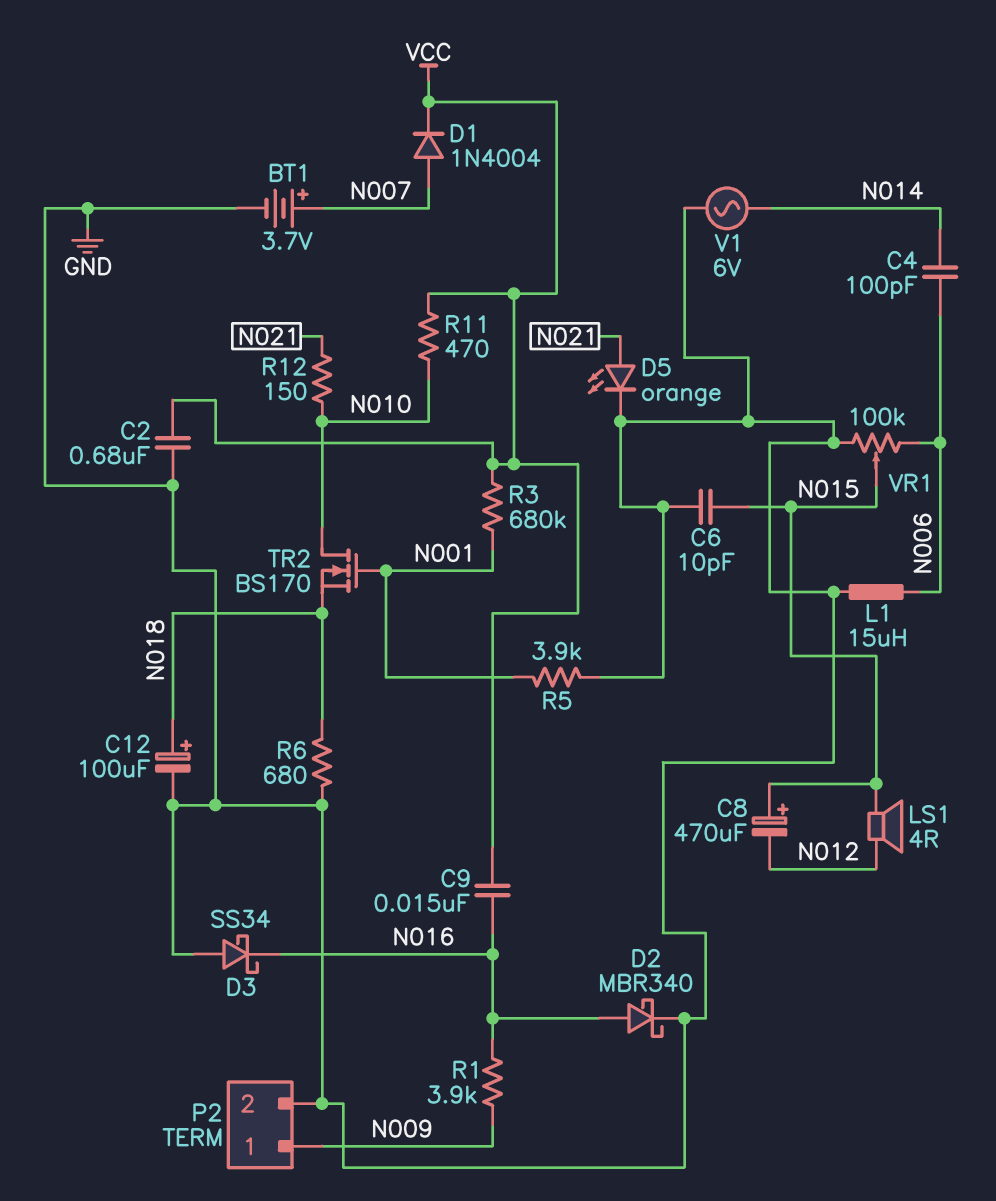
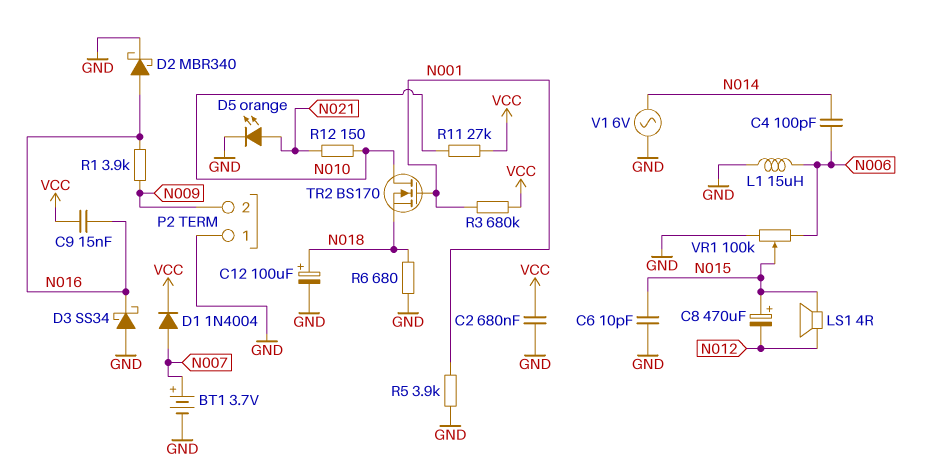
P2 pin 1: N009 -> GND
P2 pin 2: GND -> N009
R11: 470 (N010, VCC) -> 27k (N010, VCC)

